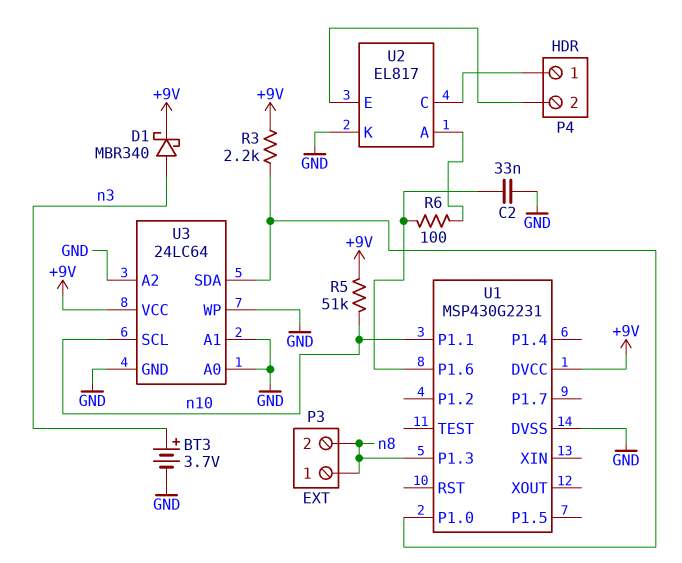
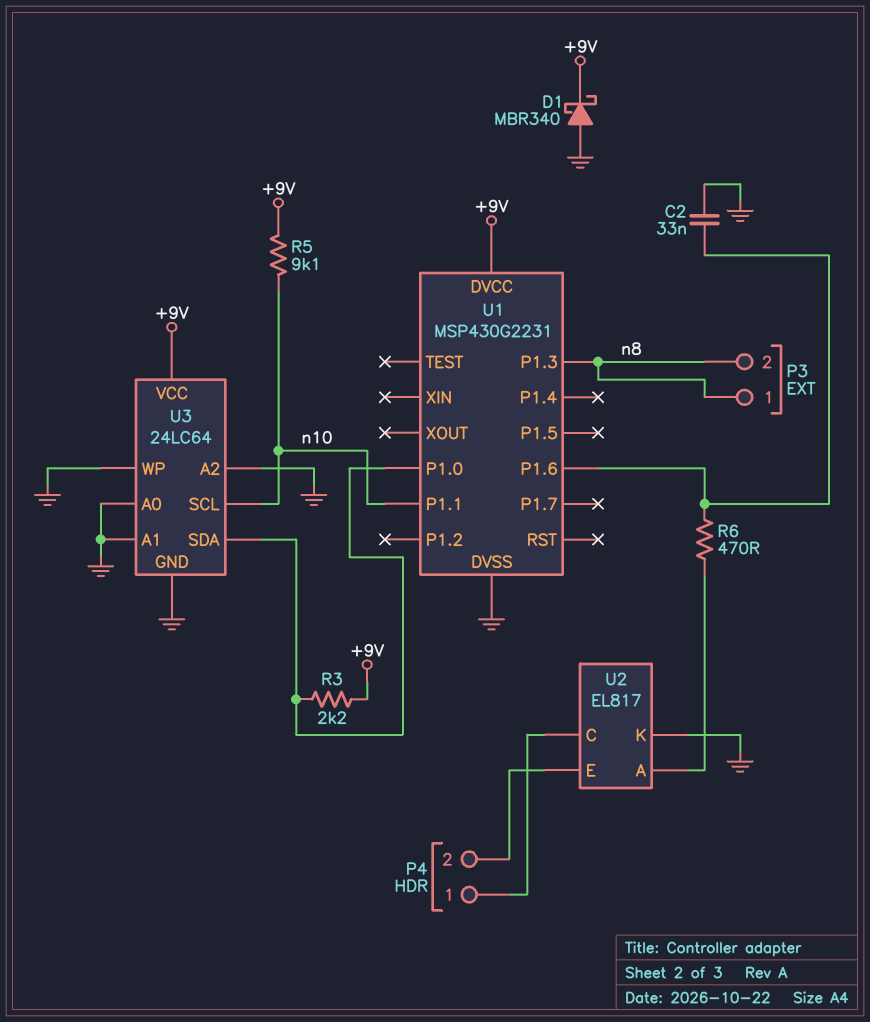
BT3: 3.7V (plus n3, minus GND) -> none
D1: schottky MBR340 (A n3, K +9V) -> schottky MBR340 (A GND, K +9V)
R5: 51k (+9V, n10) -> 9.1k (+9V, n10)
R6: 100 (U1/P1.6, U2/A) -> 470 (U1/P1.6, U2/A)

